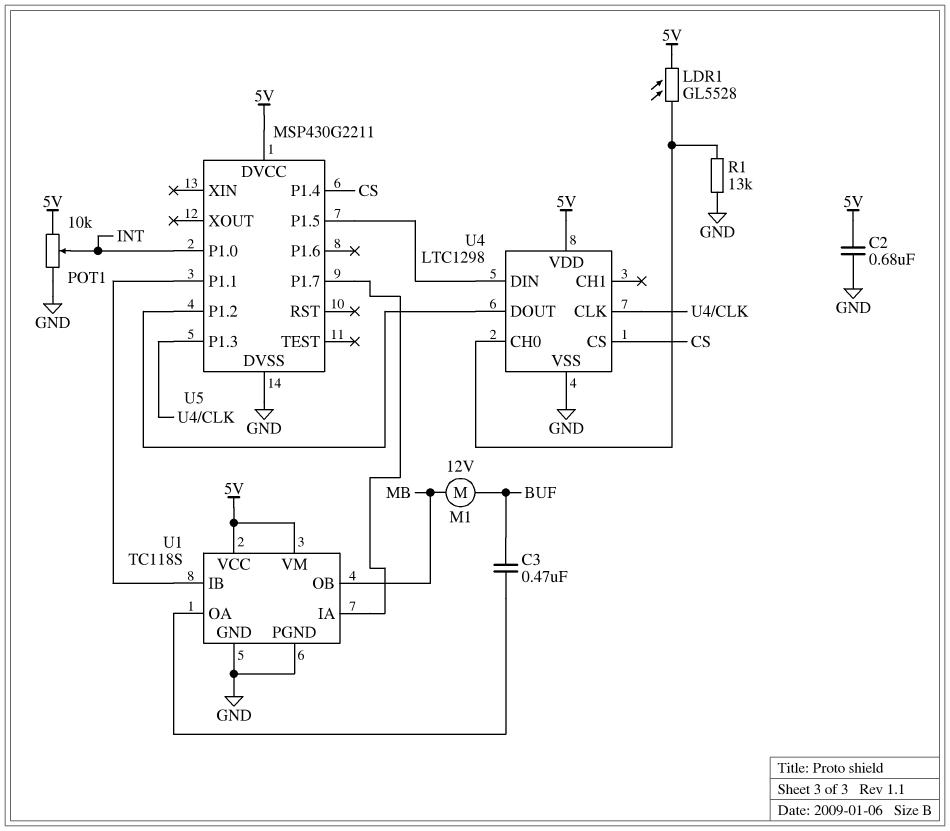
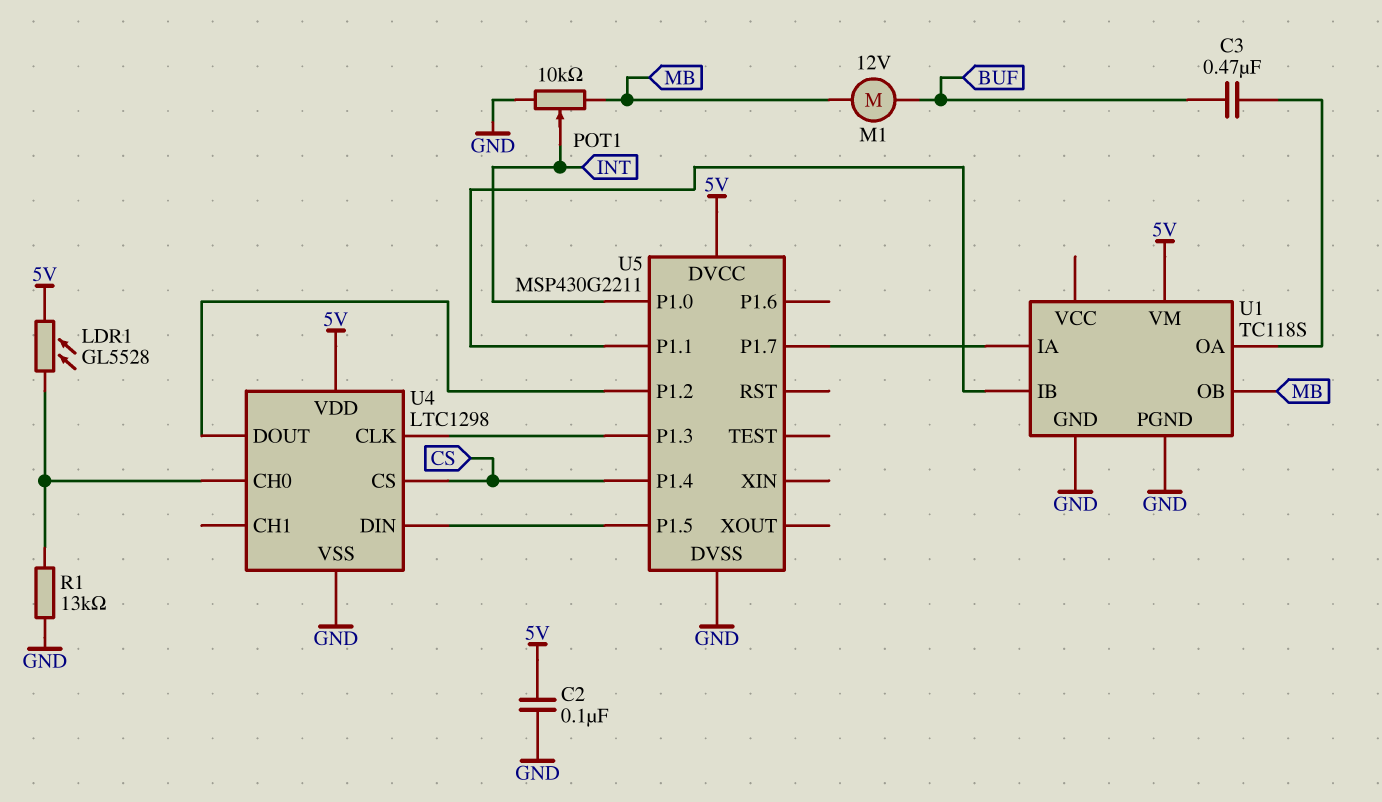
C2: 680nF (5V, GND) -> 100nF (5V, GND)
POT1: 10k (5V, GND, wiper INT) -> 10k (GND, MB, wiper INT)
U1 pin VCC: 5V -> none

